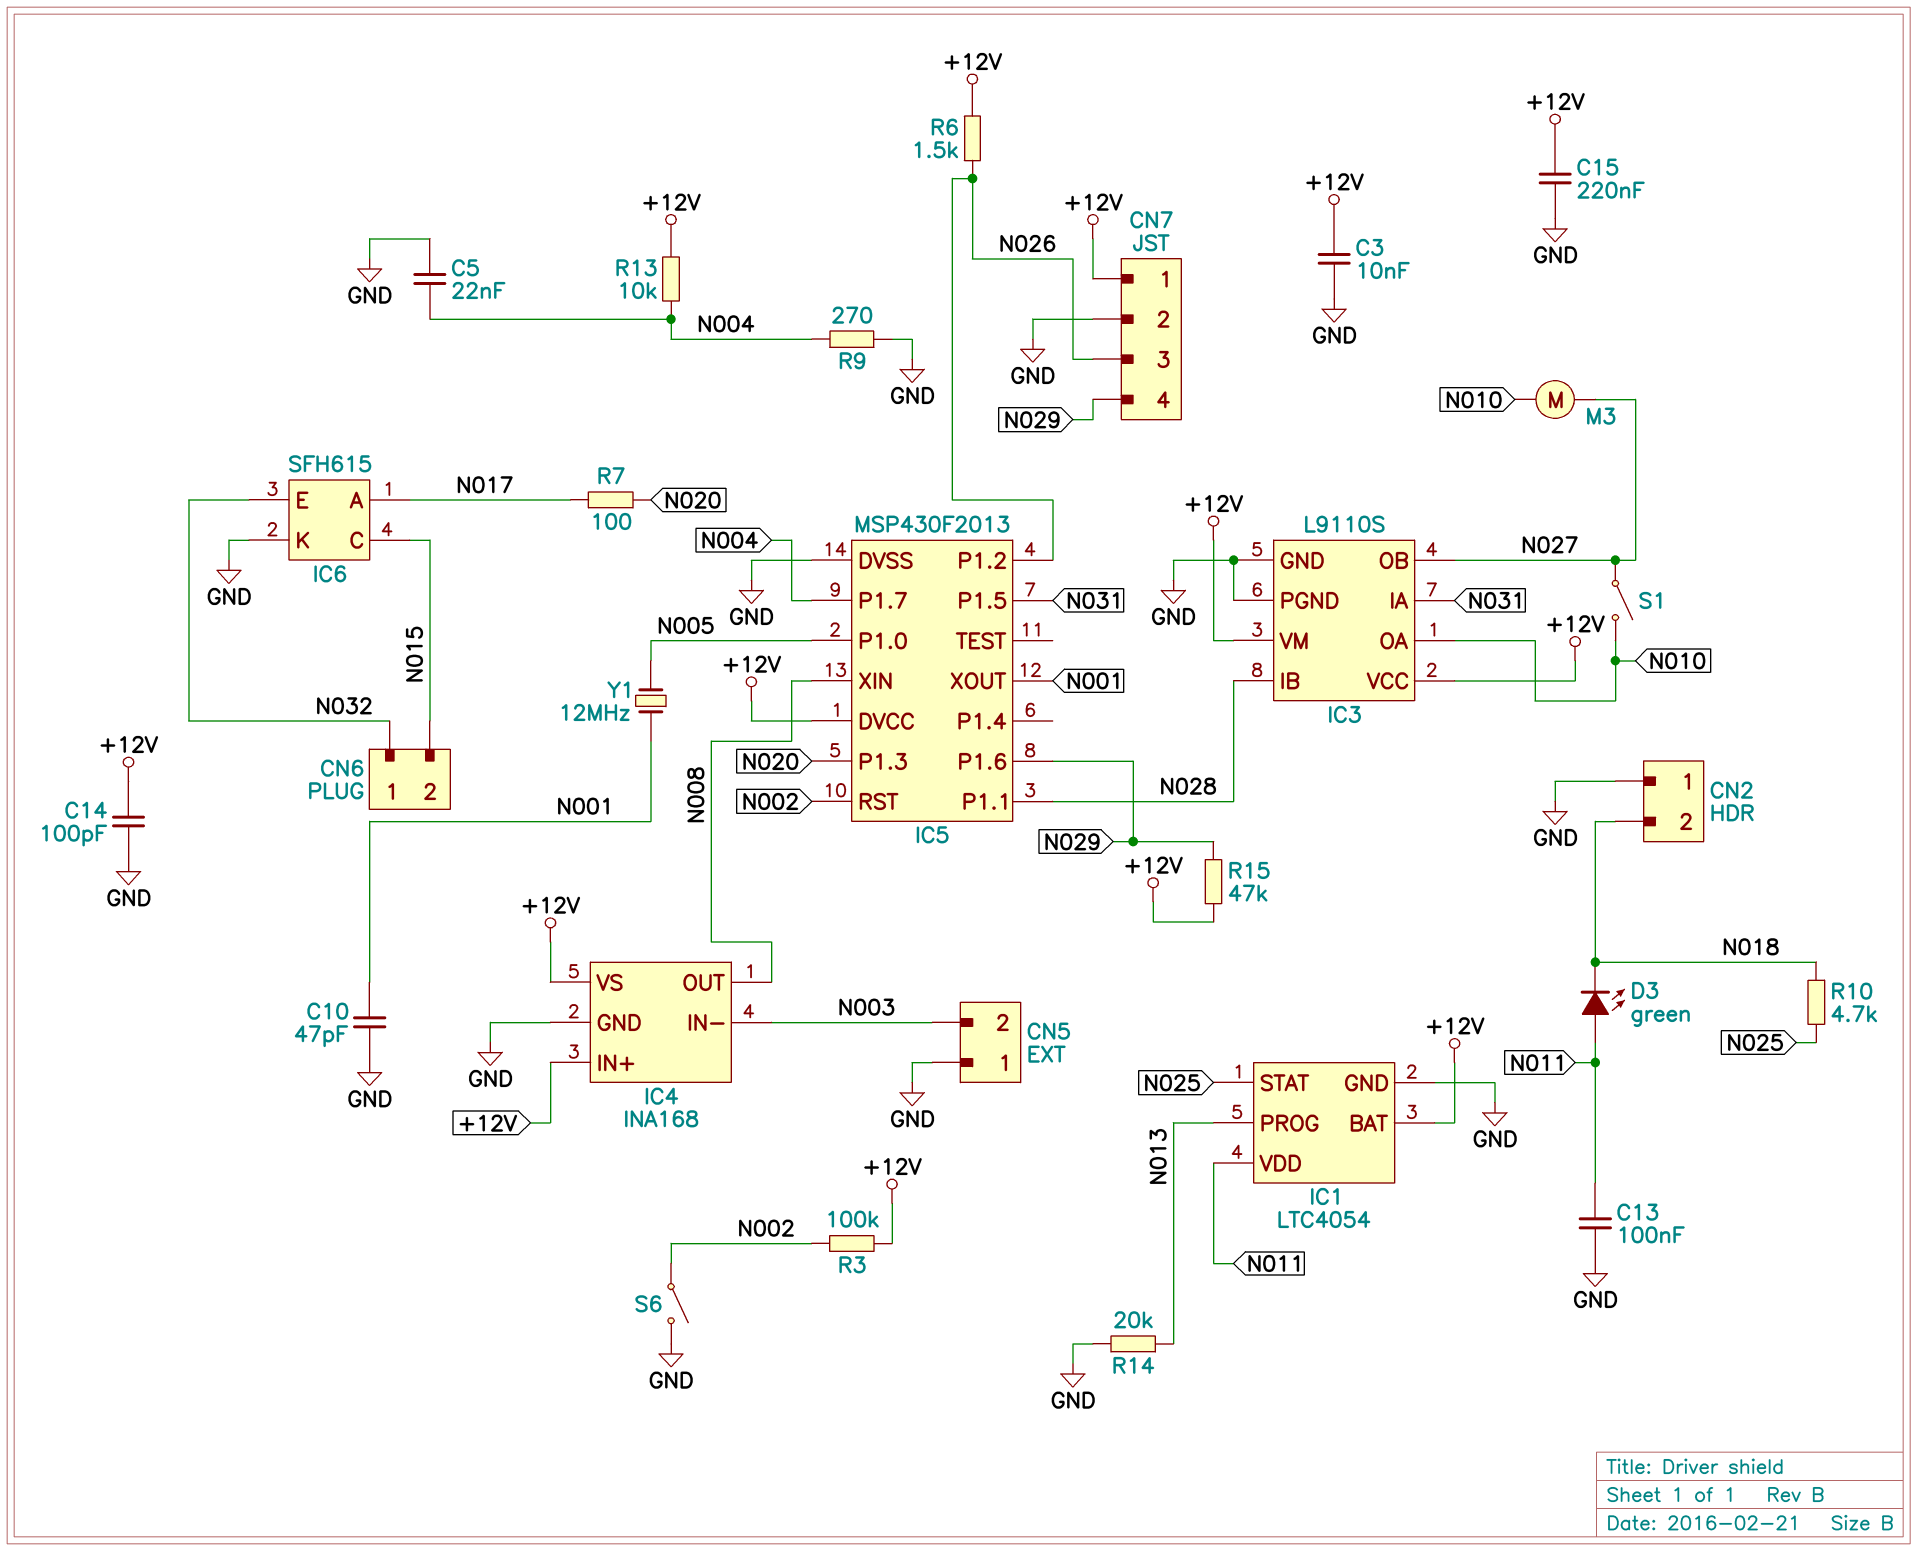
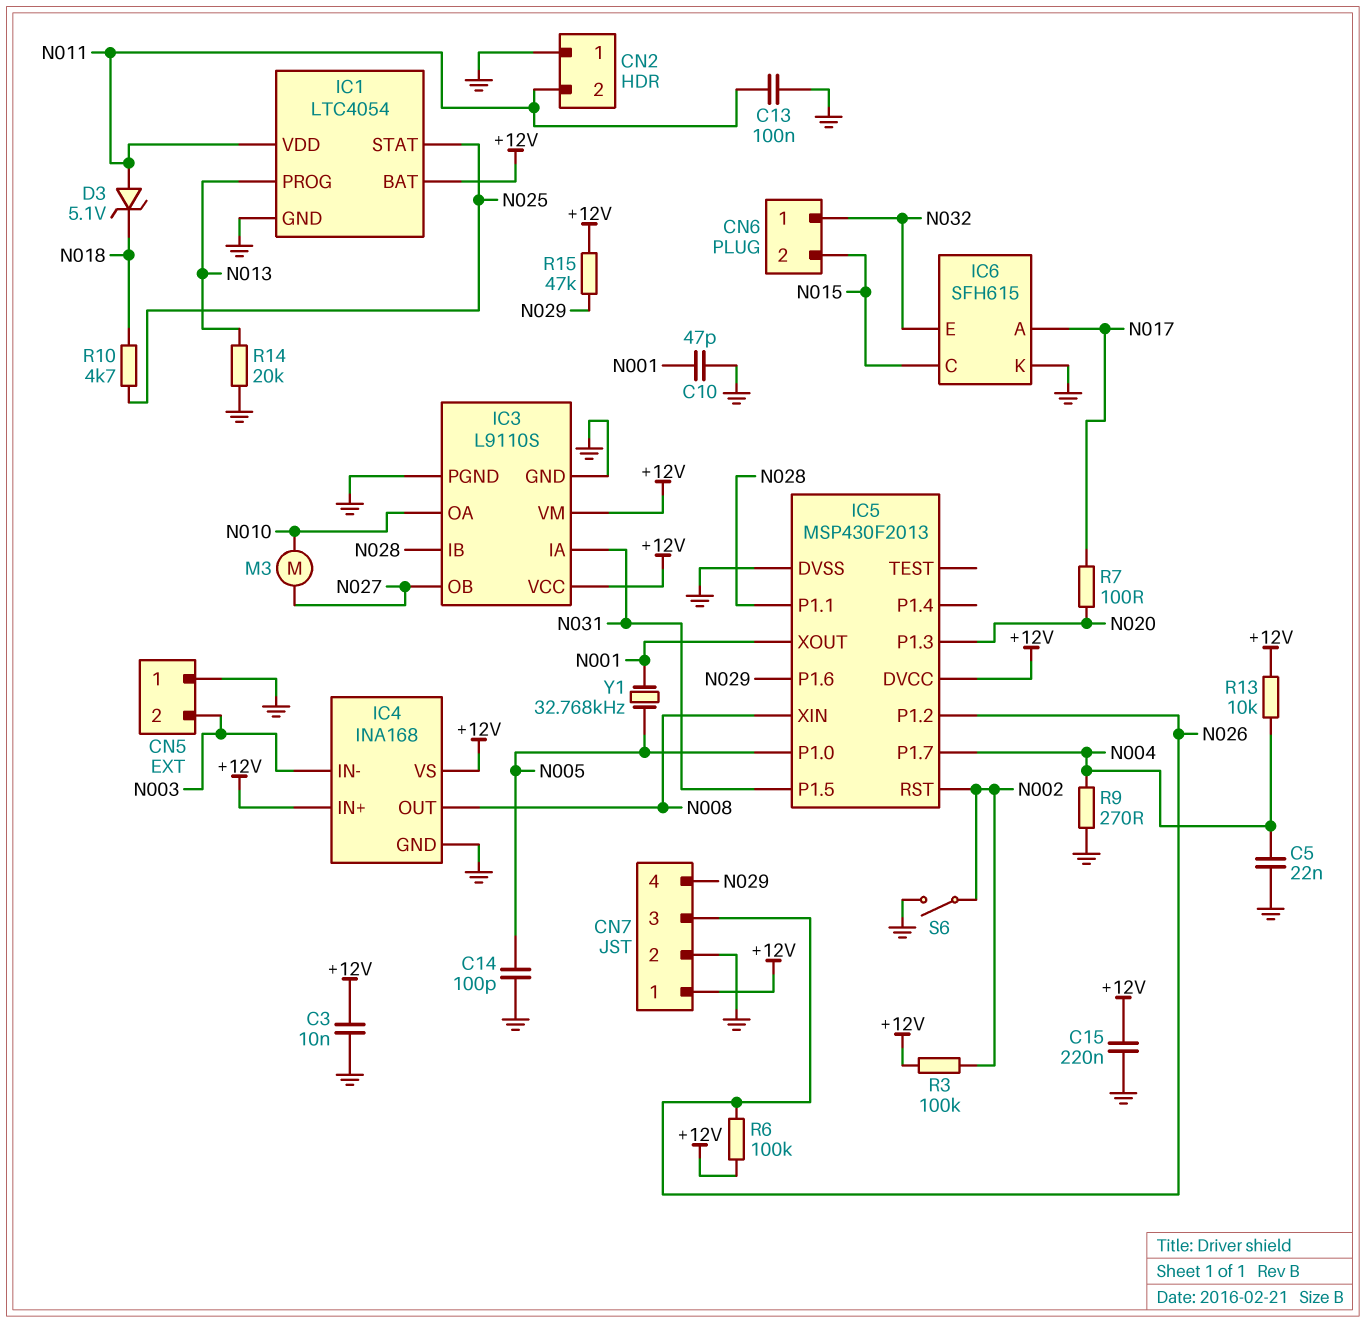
C14: 100pF (+12V, GND) -> 100pF (GND, N005)
CN2 pin 2: N018 -> N011
D3: LED green (A N011, K N018) -> zener 5.1V (A N011, K N018)
R6: 1.5k (+12V, N026) -> 100k (+12V, N026)
S1: switch (N010, N027) -> none
Y1: 12MHz (N001, N005) -> 32.768kHz (N001, N005)

